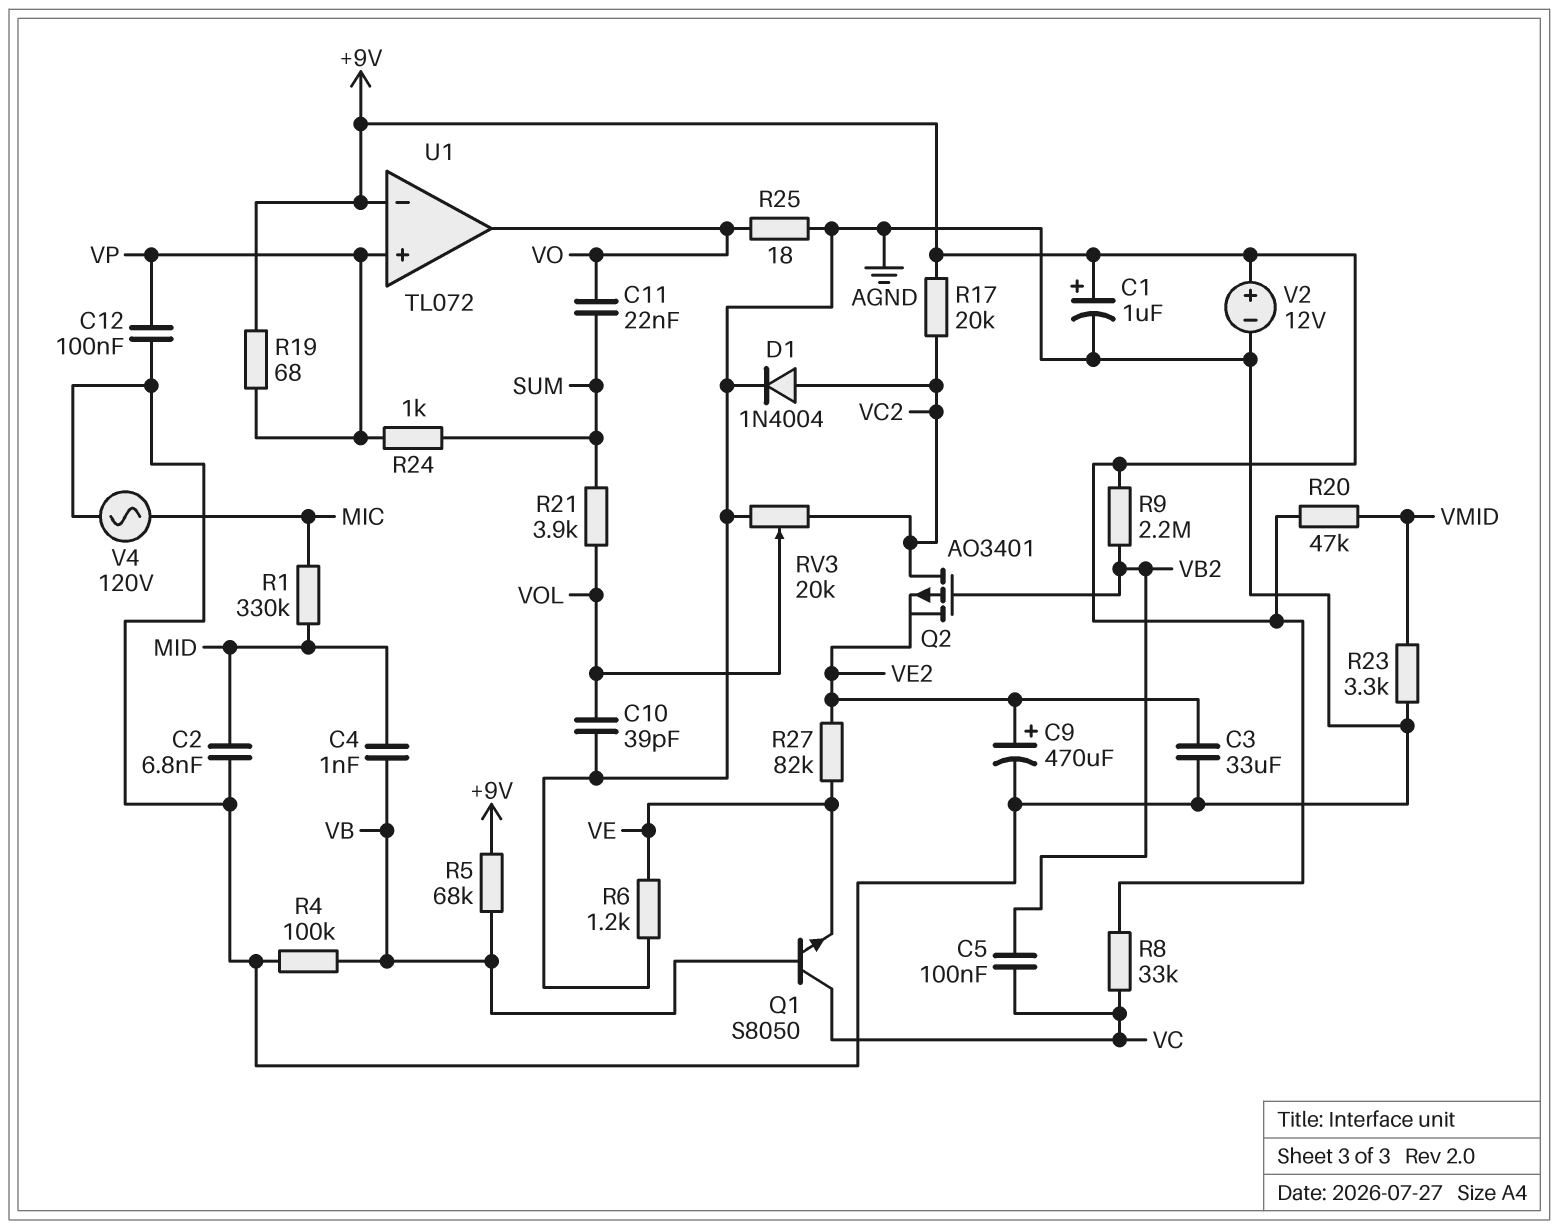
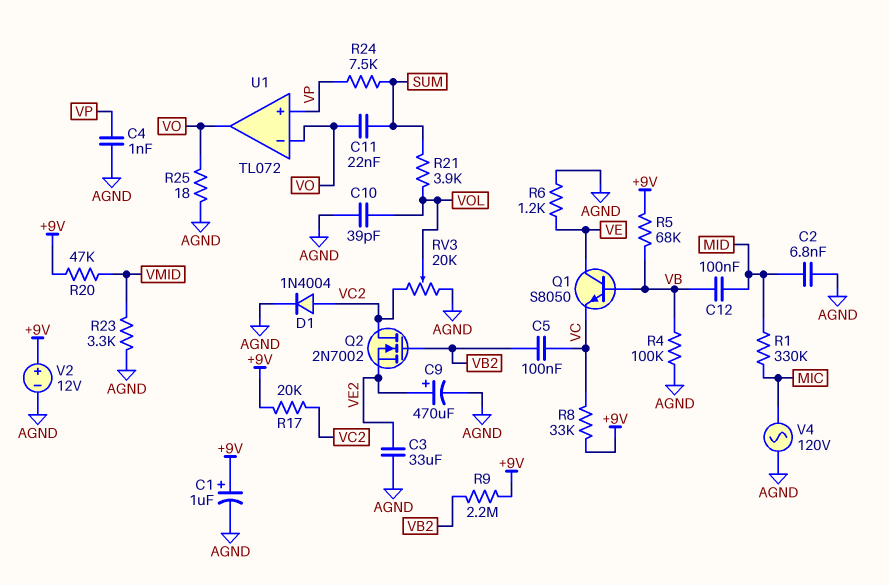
C4: 1nF (MID, VB) -> 1nF (AGND, VP)
C12: 100nF (AGND, VP) -> 100nF (MID, VB)
Q1: NPN S8050 (B VB, C VC, E VE) -> NPN S8050 (B VB, C VE, E VC)
Q2: PMOS AO3401 (G VB2, D VC2, S VE2) -> NMOS 2N7002 (G VB2, D VC2, S VE2)
R19: 68 (+9V, VP) -> none
R24: 1k (SUM, VP) -> 7.5k (SUM, VP)
R27: 82k (VE, VE2) -> none
U1 pin in-: +9V -> VO

